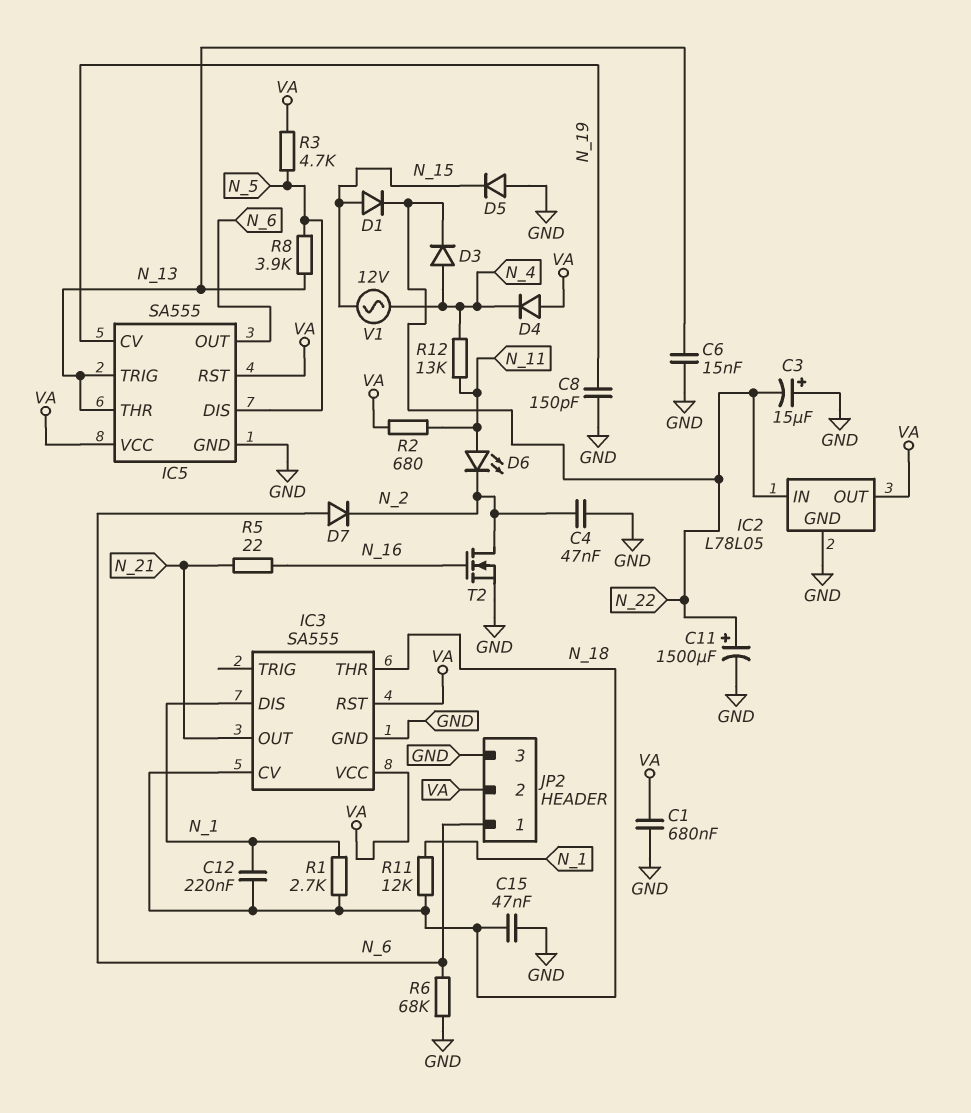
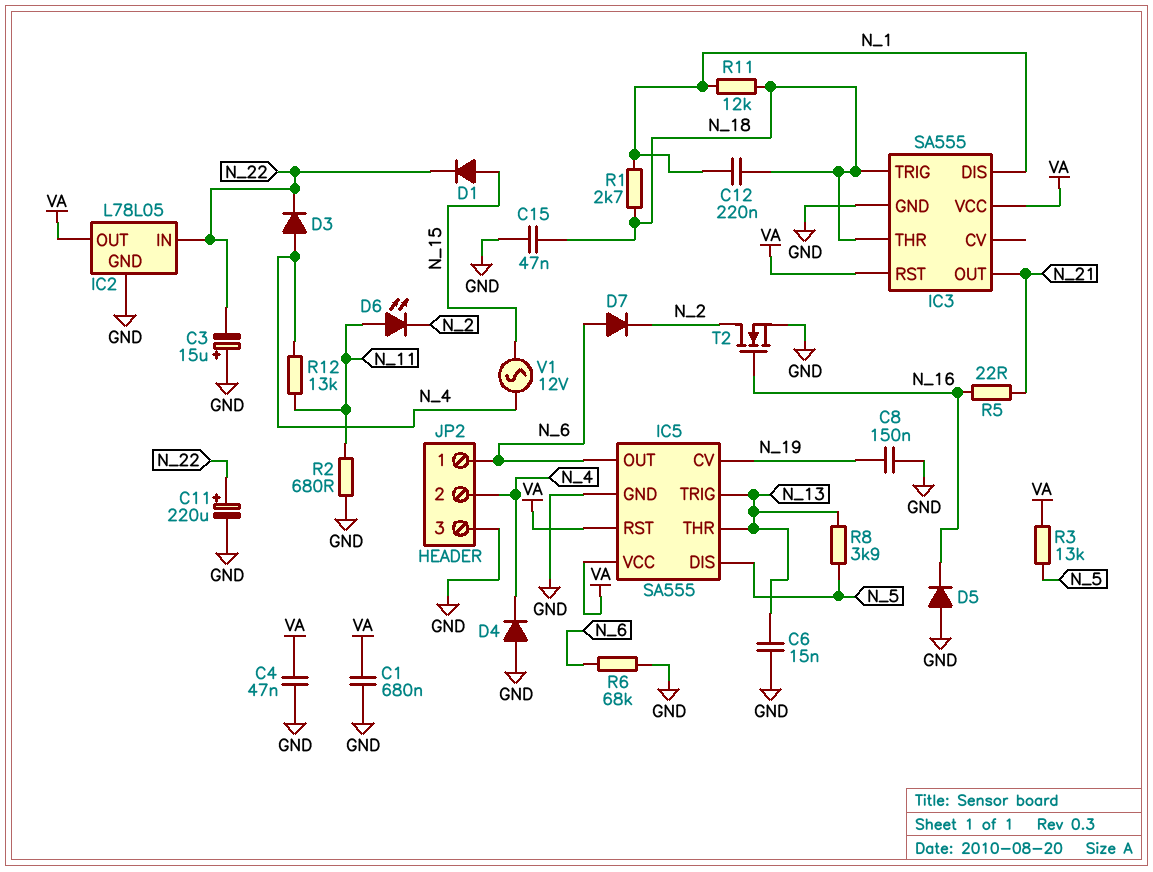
C4: 47nF (GND, N_2) -> 47nF (GND, VA)
C8: 150pF (GND, N_19) -> 150nF (GND, N_19)
C11: 1500uF (plus N_22, minus GND) -> 220uF (plus N_22, minus GND)
D4: diode (A VA, K N_4) -> diode (A GND, K N_4)
D5: diode (A GND, K N_15) -> diode (A GND, K N_16)
IC3 pin CV: N_18 -> none
IC3 pin TRIG: none -> N_18
JP2 pin 2: VA -> N_4
R2: 680 (N_11, VA) -> 680 (GND, N_11)
R3: 4.7k (N_5, VA) -> 13k (N_5, VA)

